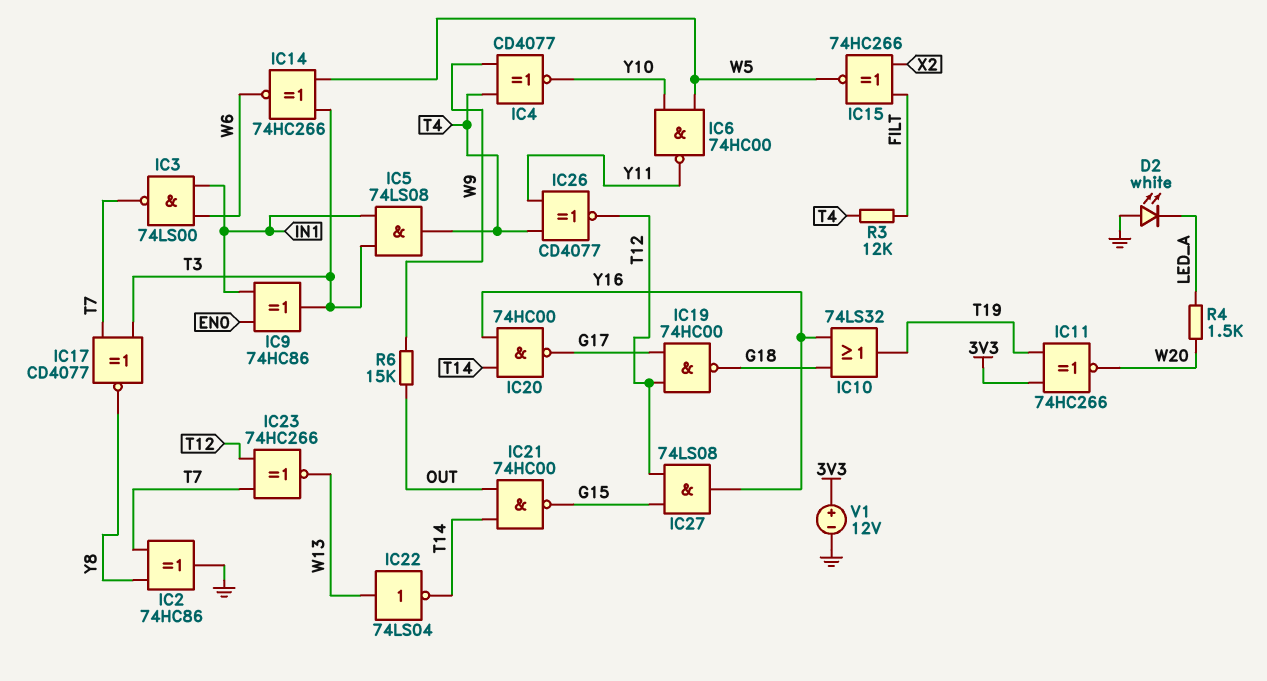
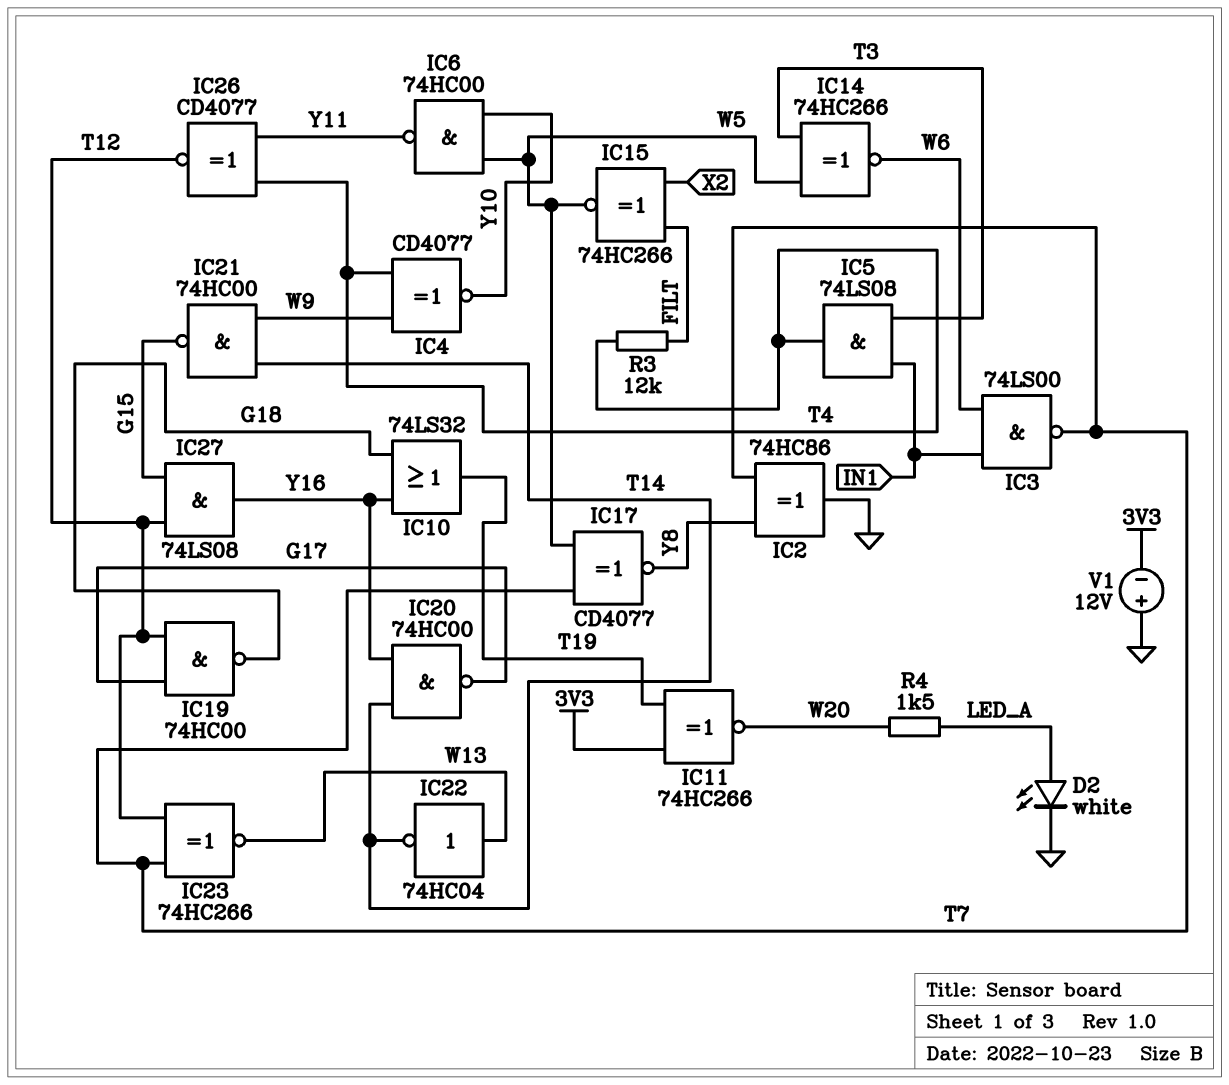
D2: LED white (A GND, K LED_A) -> LED white (A LED_A, K GND)
IC9: XOR 74HC86 (in EN0, in IN1, out T3) -> none
IC17: XNOR CD4077 (in T3, in T7, out Y8) -> XNOR CD4077 (in T7, in W5, out Y8)
IC21: NAND 74HC00 (in OUT, in T14, out G15) -> NAND 74HC00 (in T14, in W9, out G15)
IC22: NOT 74LS04 (in W13, out T14) -> NOT 74HC04 (in W13, out T14)
R6: 15k (OUT, W9) -> none
V1: 12V (plus 3V3, minus GND) -> 12V (plus GND, minus 3V3)

